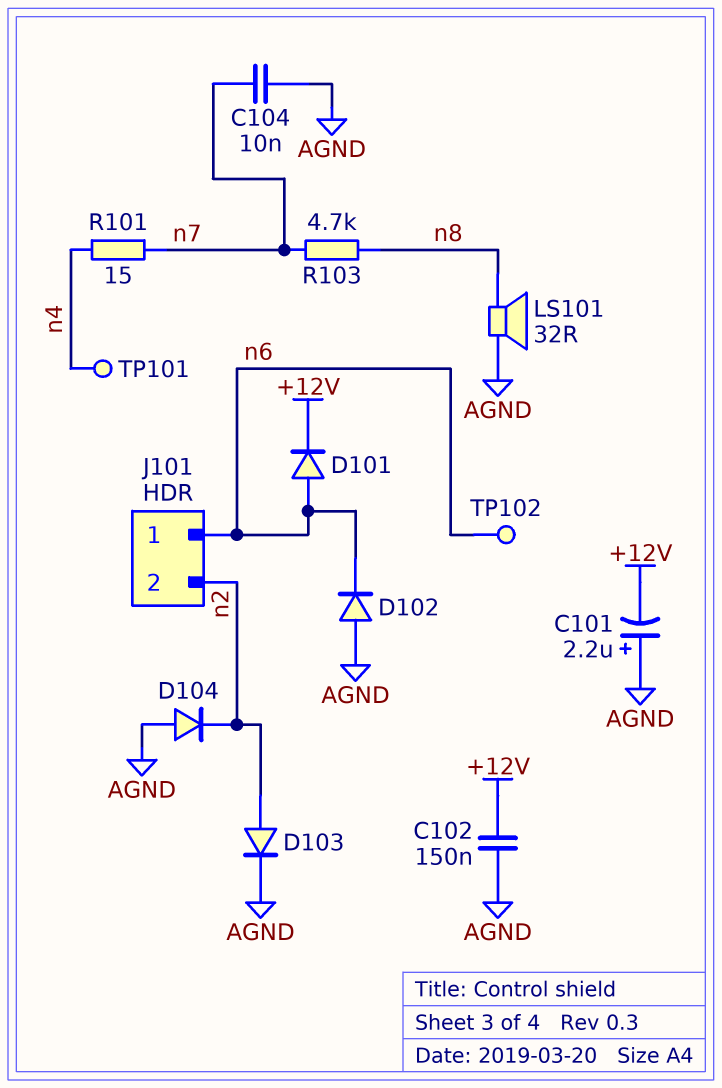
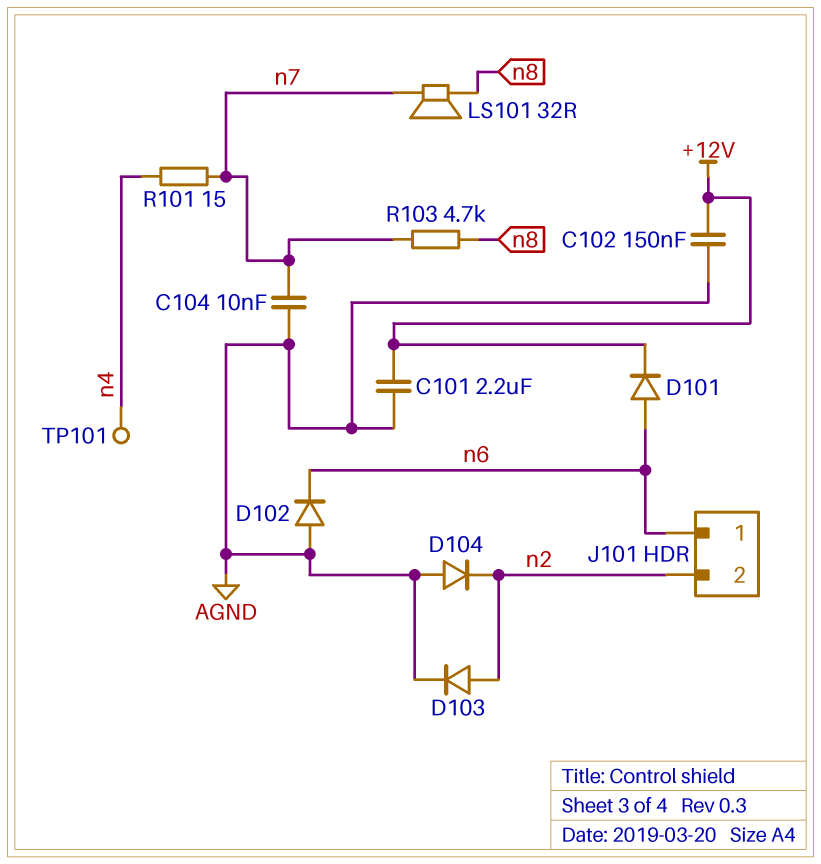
C101: 2.2uF (plus AGND, minus +12V) -> 2.2uF (+12V, AGND)
LS101: speaker 32R (AGND, n8) -> speaker 32R (n7, n8)
TP102: test point (n6) -> none

